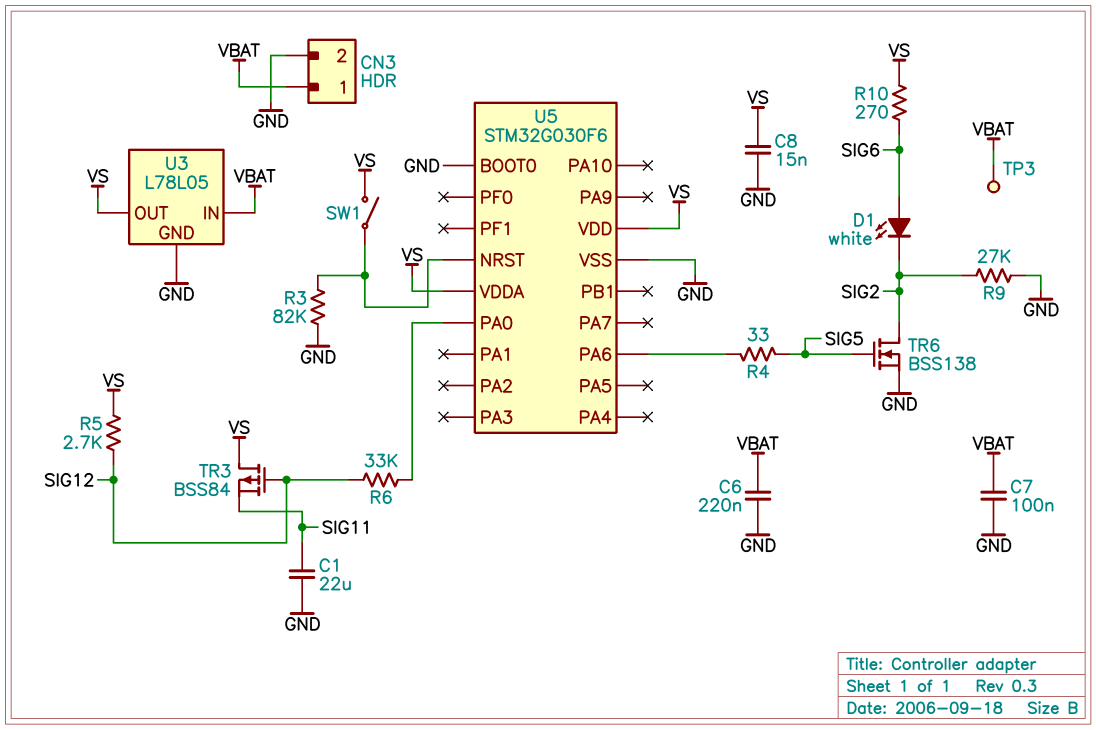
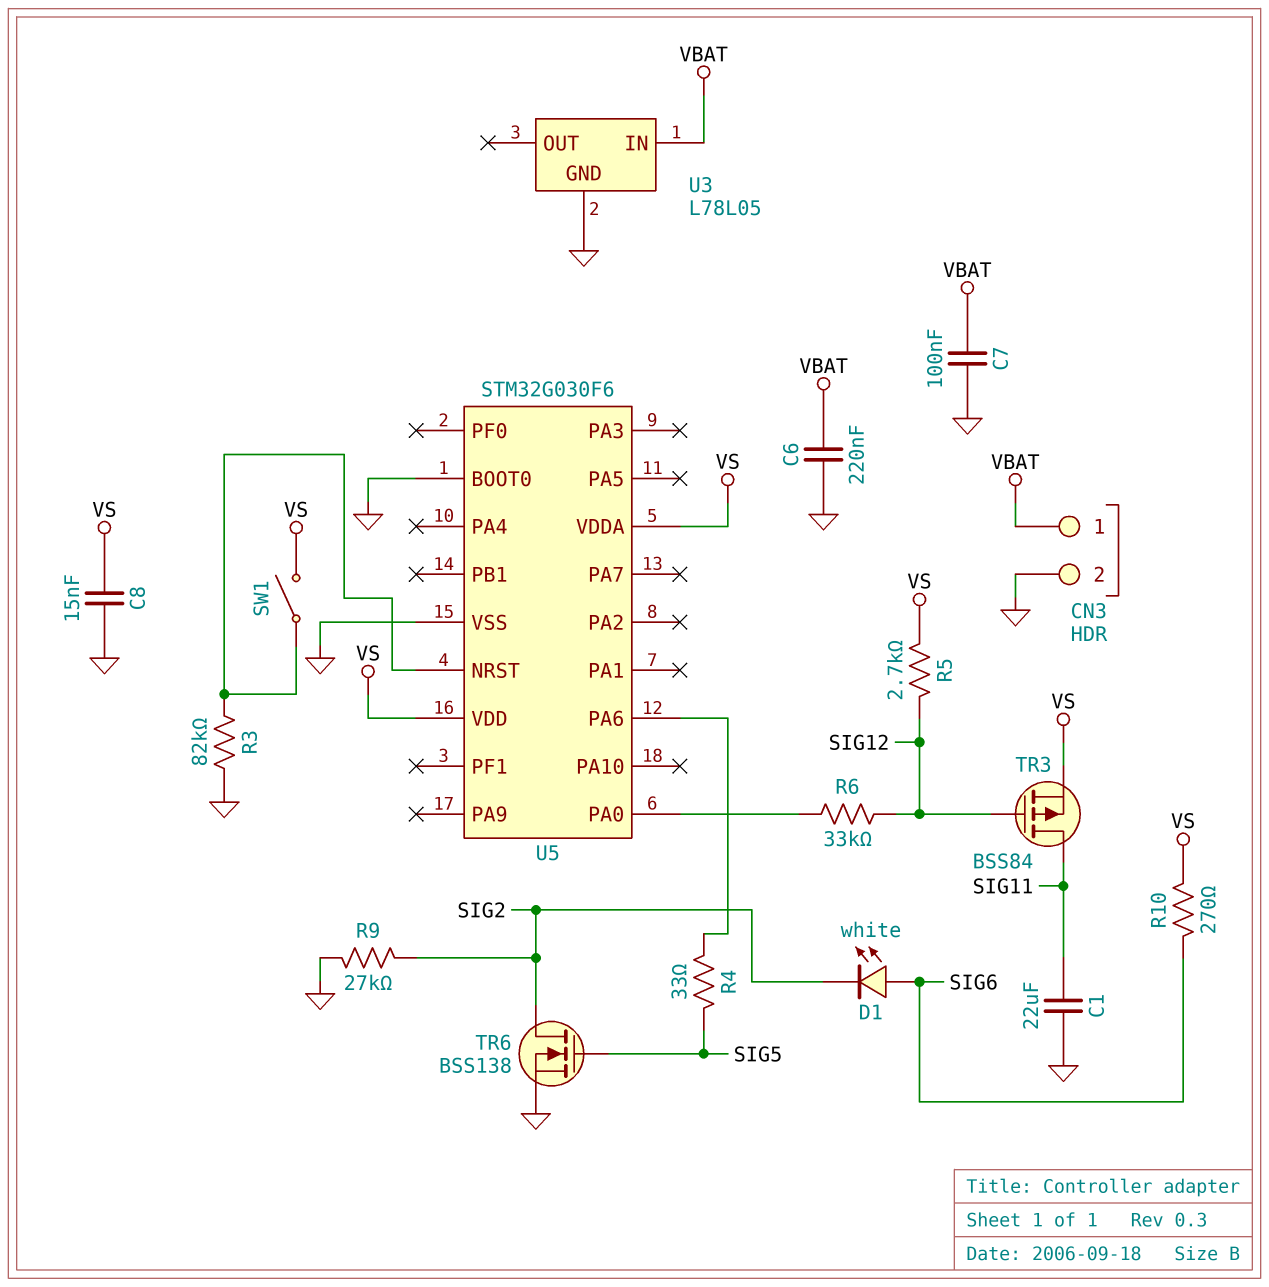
TP3: test point (VBAT) -> none
TR3: PMOS BSS84 (G SIG12, D VS, S SIG11) -> PMOS BSS84 (G SIG12, D SIG11, S VS)
U3 pin OUT: VS -> none

